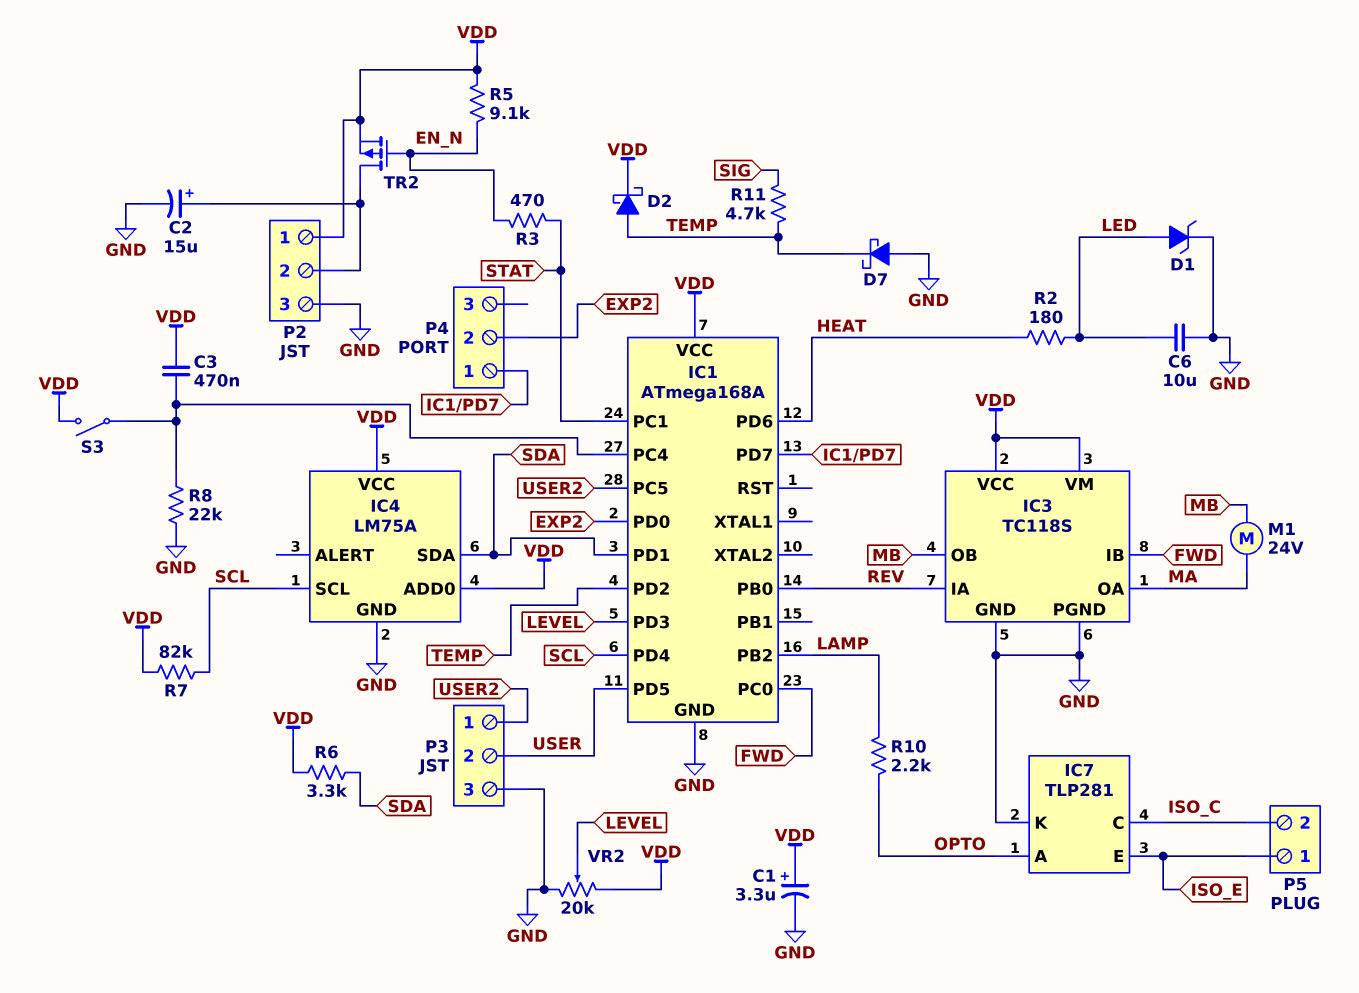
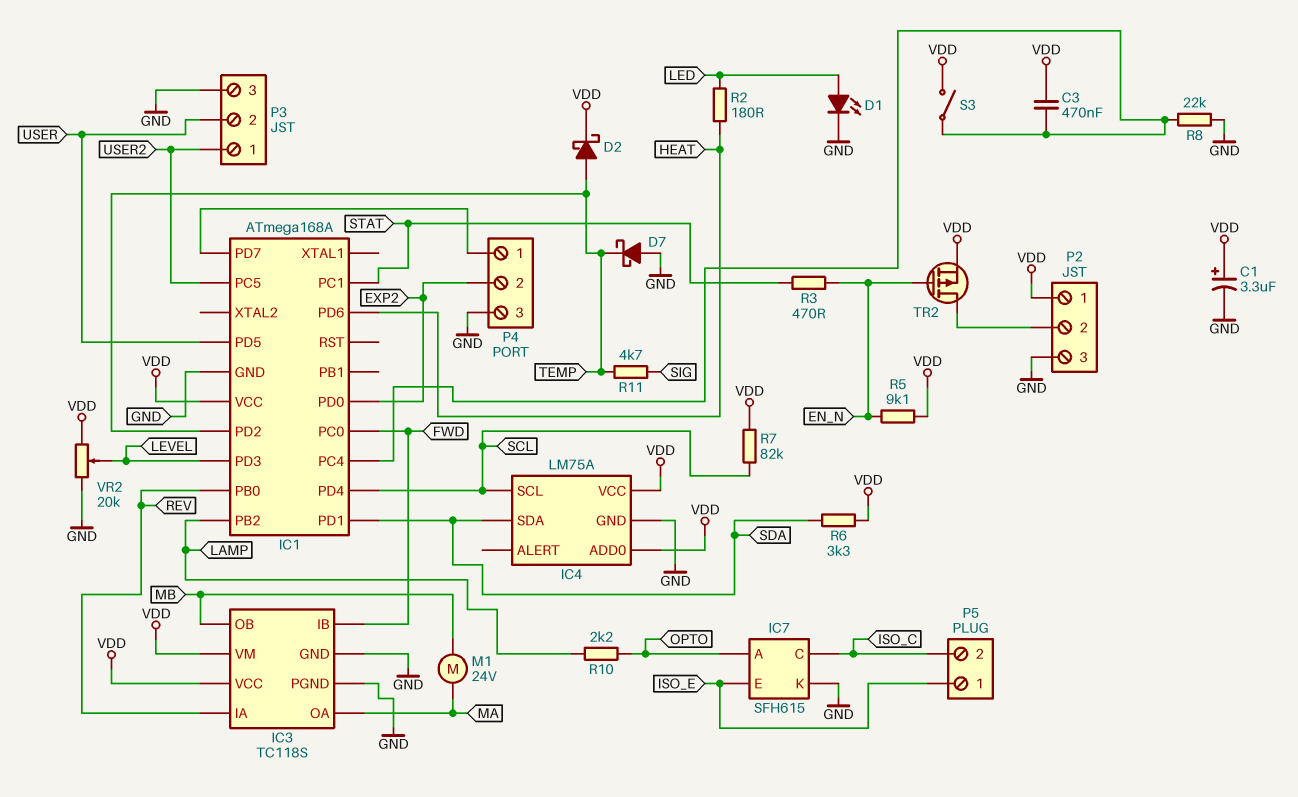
C2: 15uF (plus P2/2, minus GND) -> none
C6: 10uF (GND, LED) -> none
D1: zener (A LED, K GND) -> LED (A LED, K GND)
IC7: TLP281 -> SFH615
P4 pin 3: none -> GND

